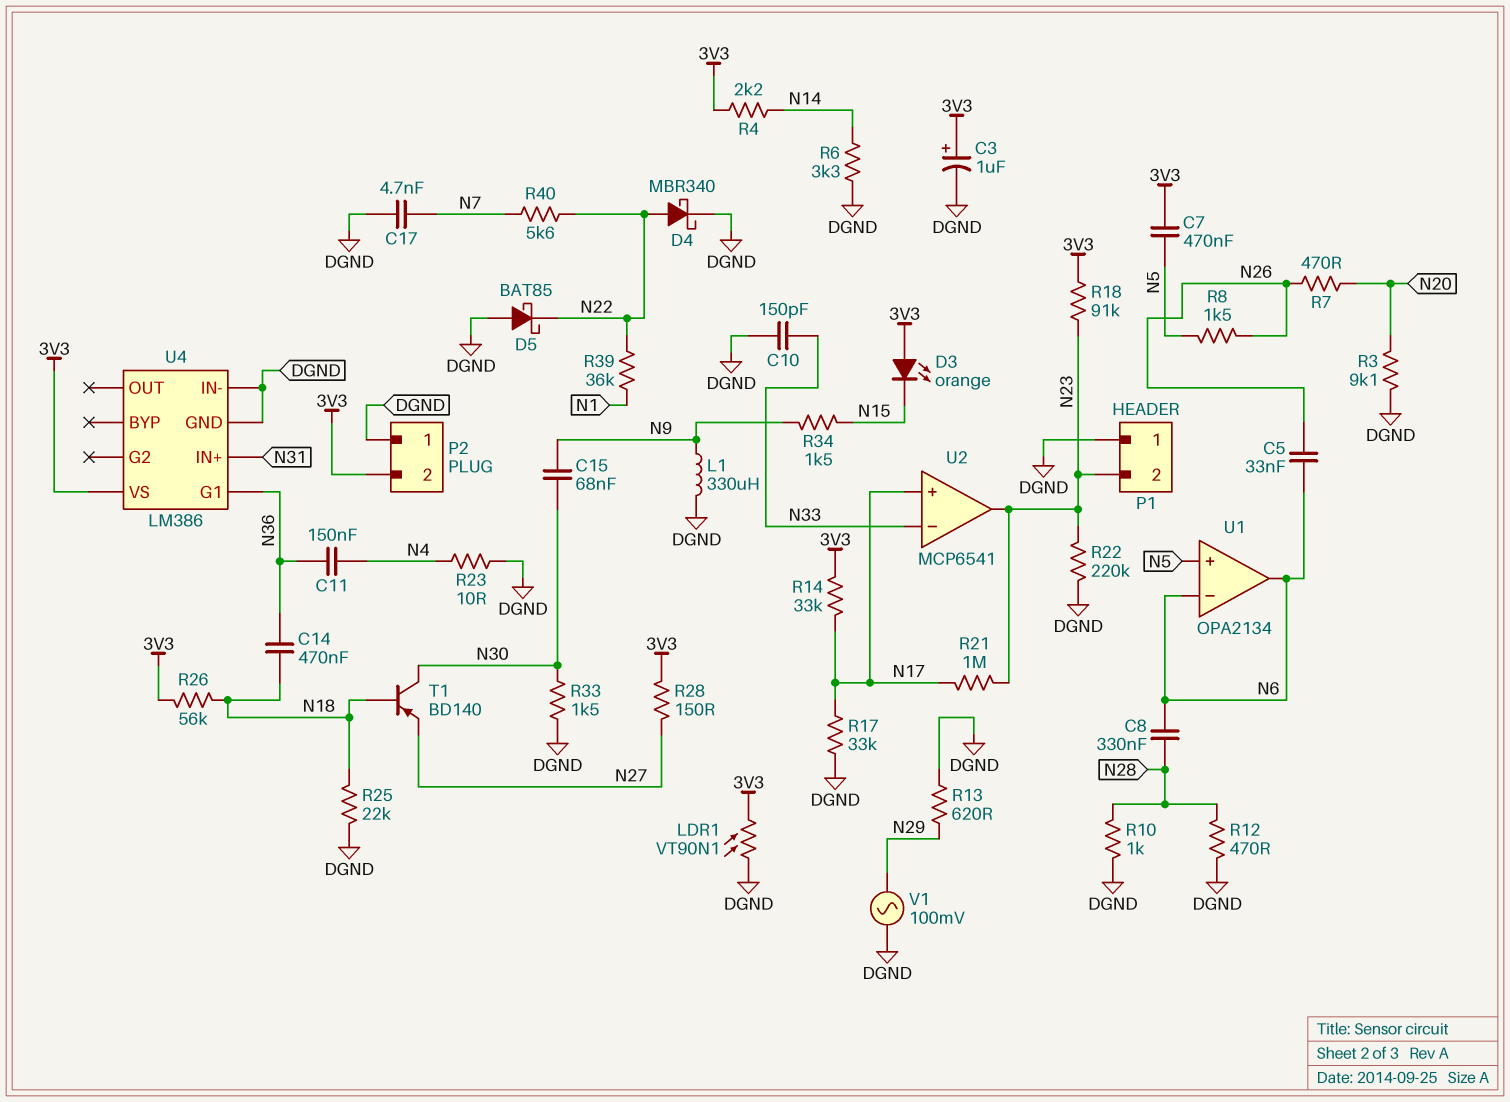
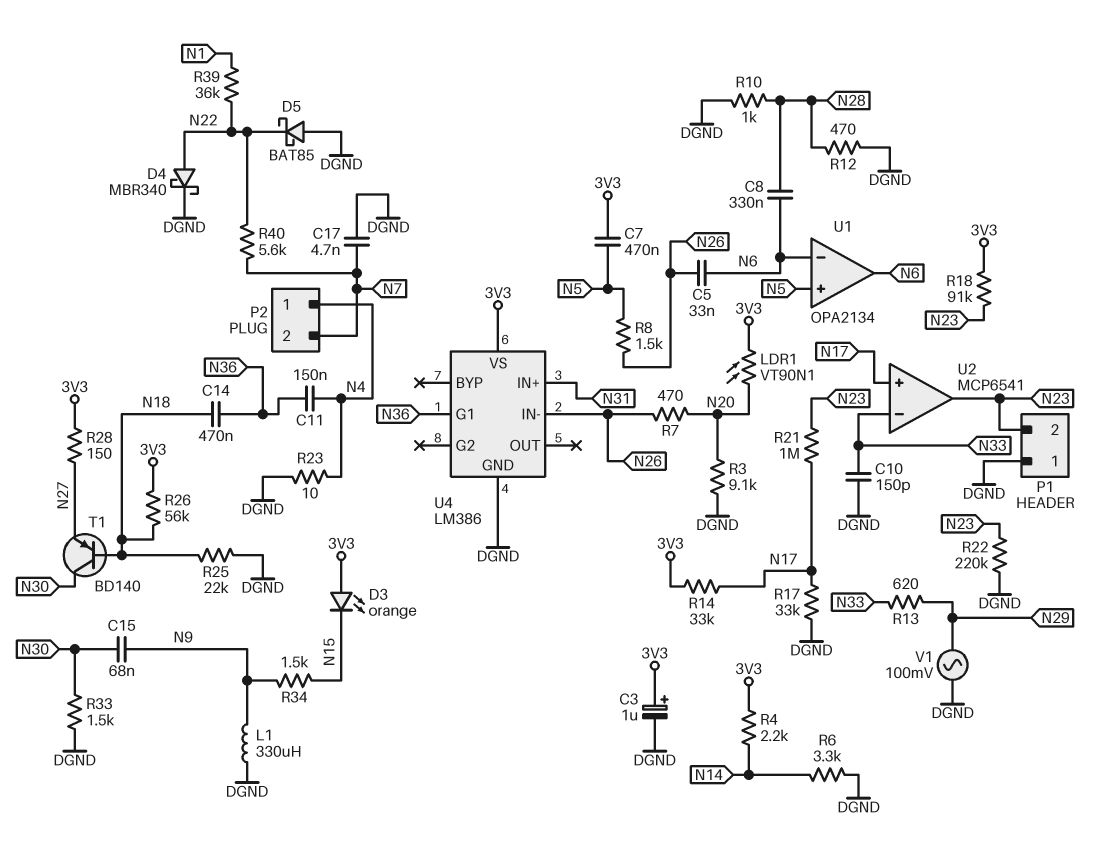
LDR1: VT90N1 (3V3, DGND) -> VT90N1 (3V3, N20)
P2 pin 1: DGND -> N4
P2 pin 2: 3V3 -> N7
R13: 620 (DGND, N29) -> 620 (N29, N33)
U4 pin IN-: DGND -> N26

